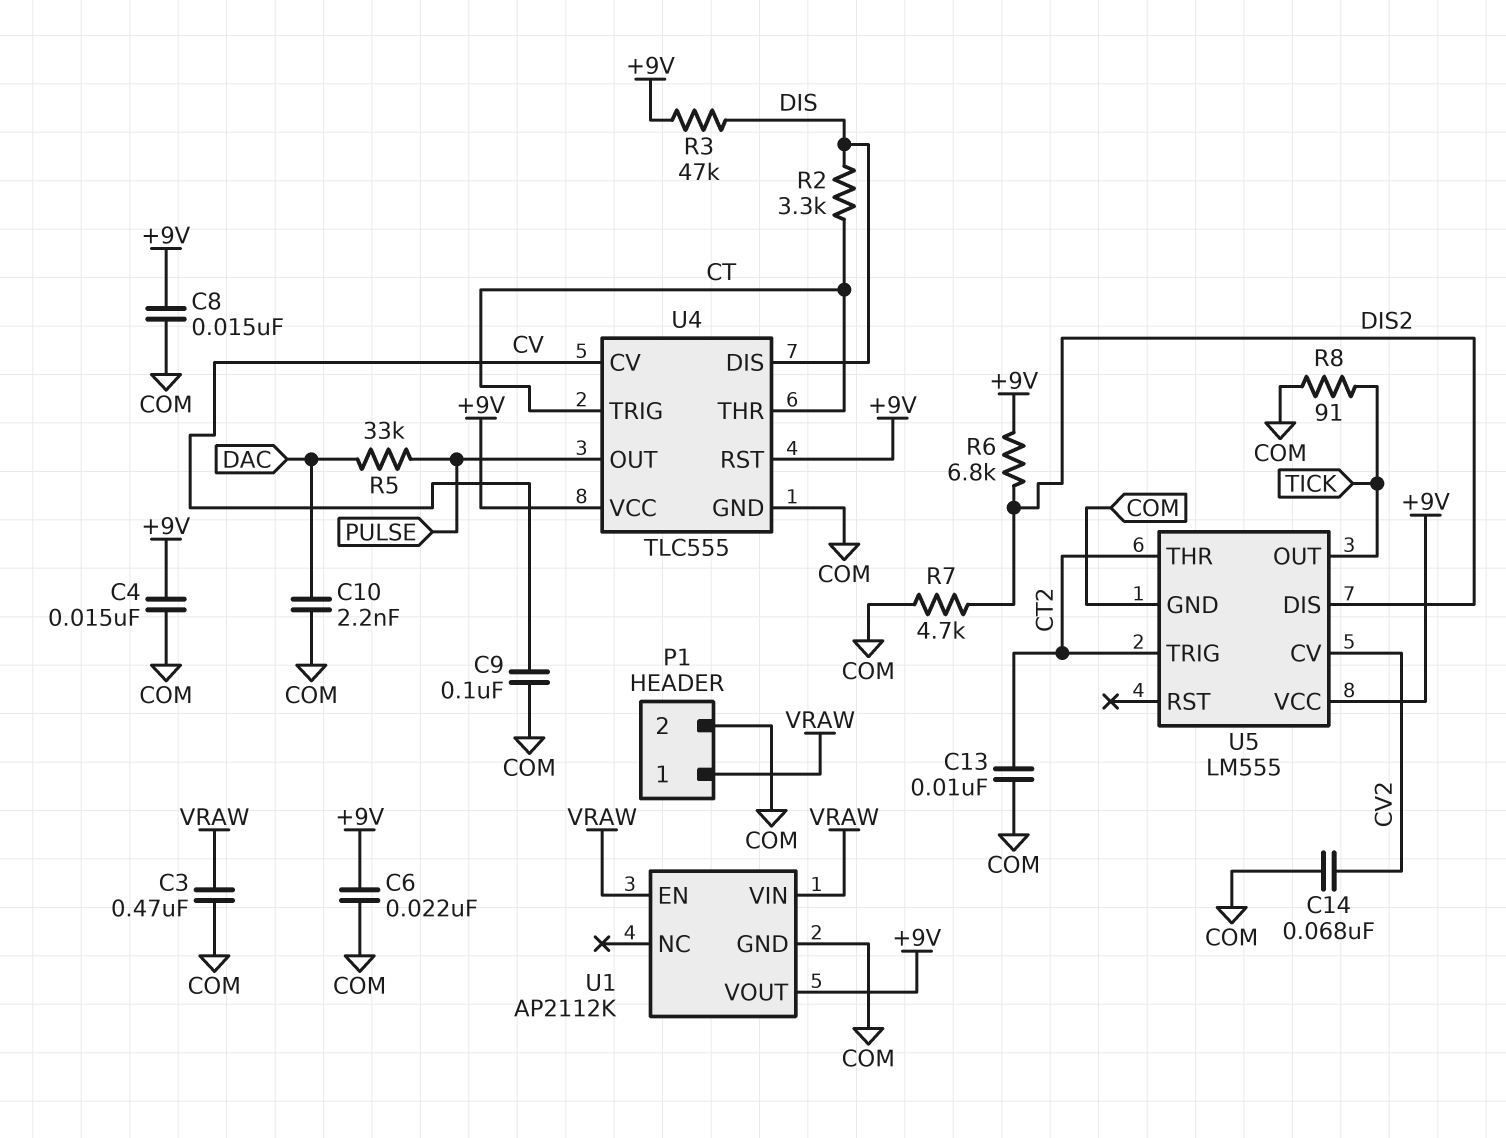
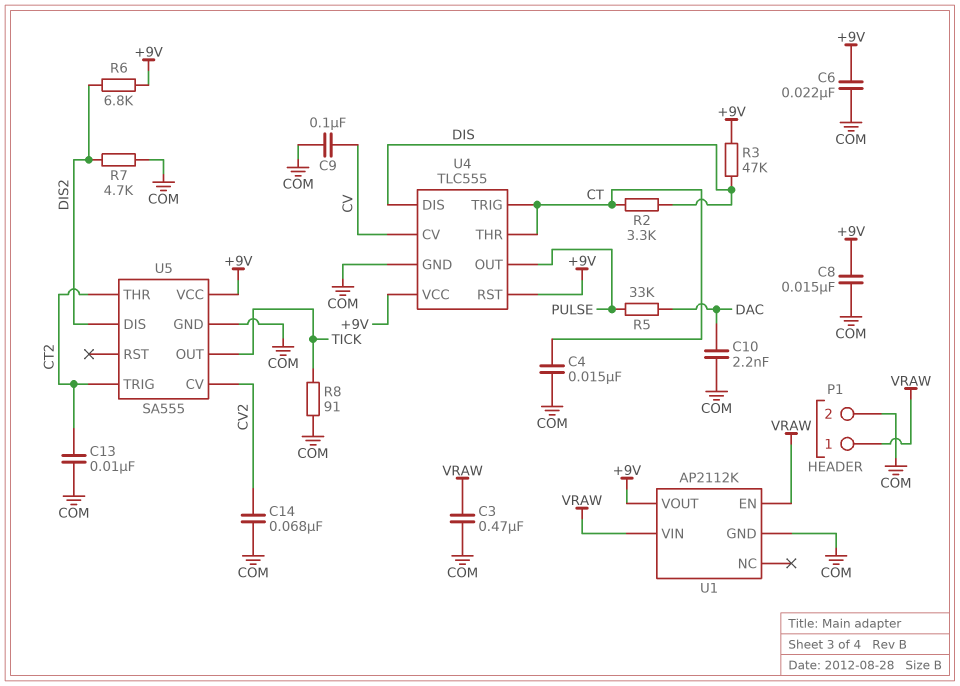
C4: 15nF (+9V, COM) -> 15nF (COM, CT)
U5: LM555 -> SA555

